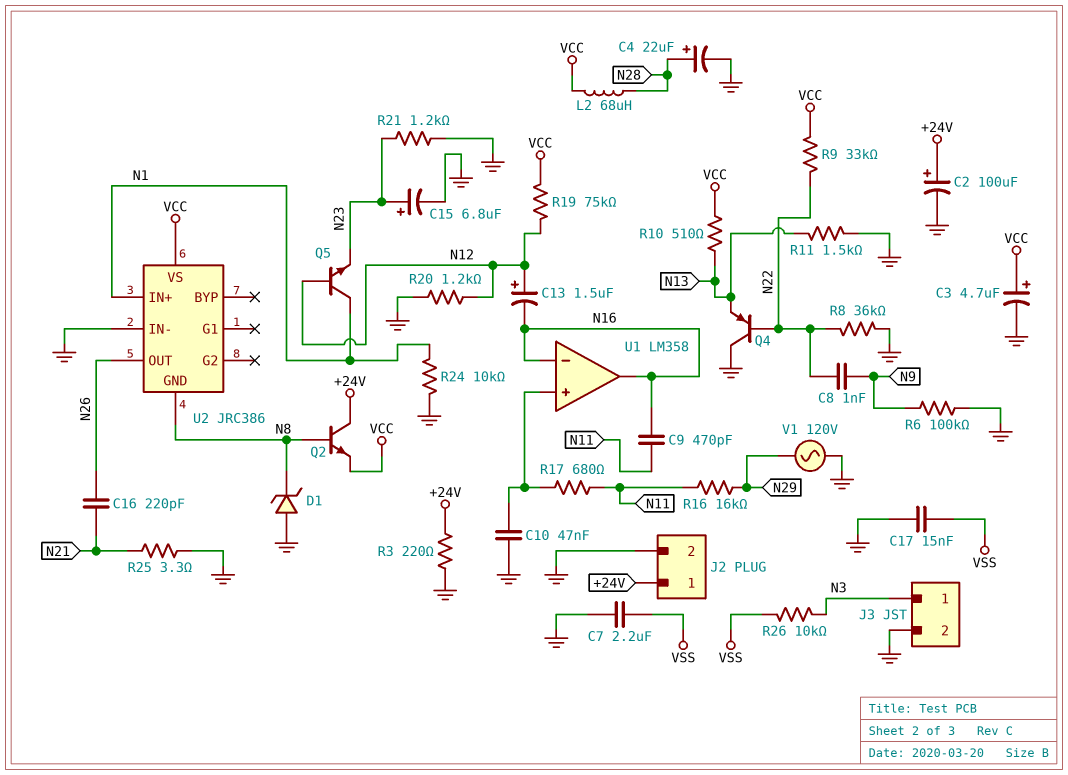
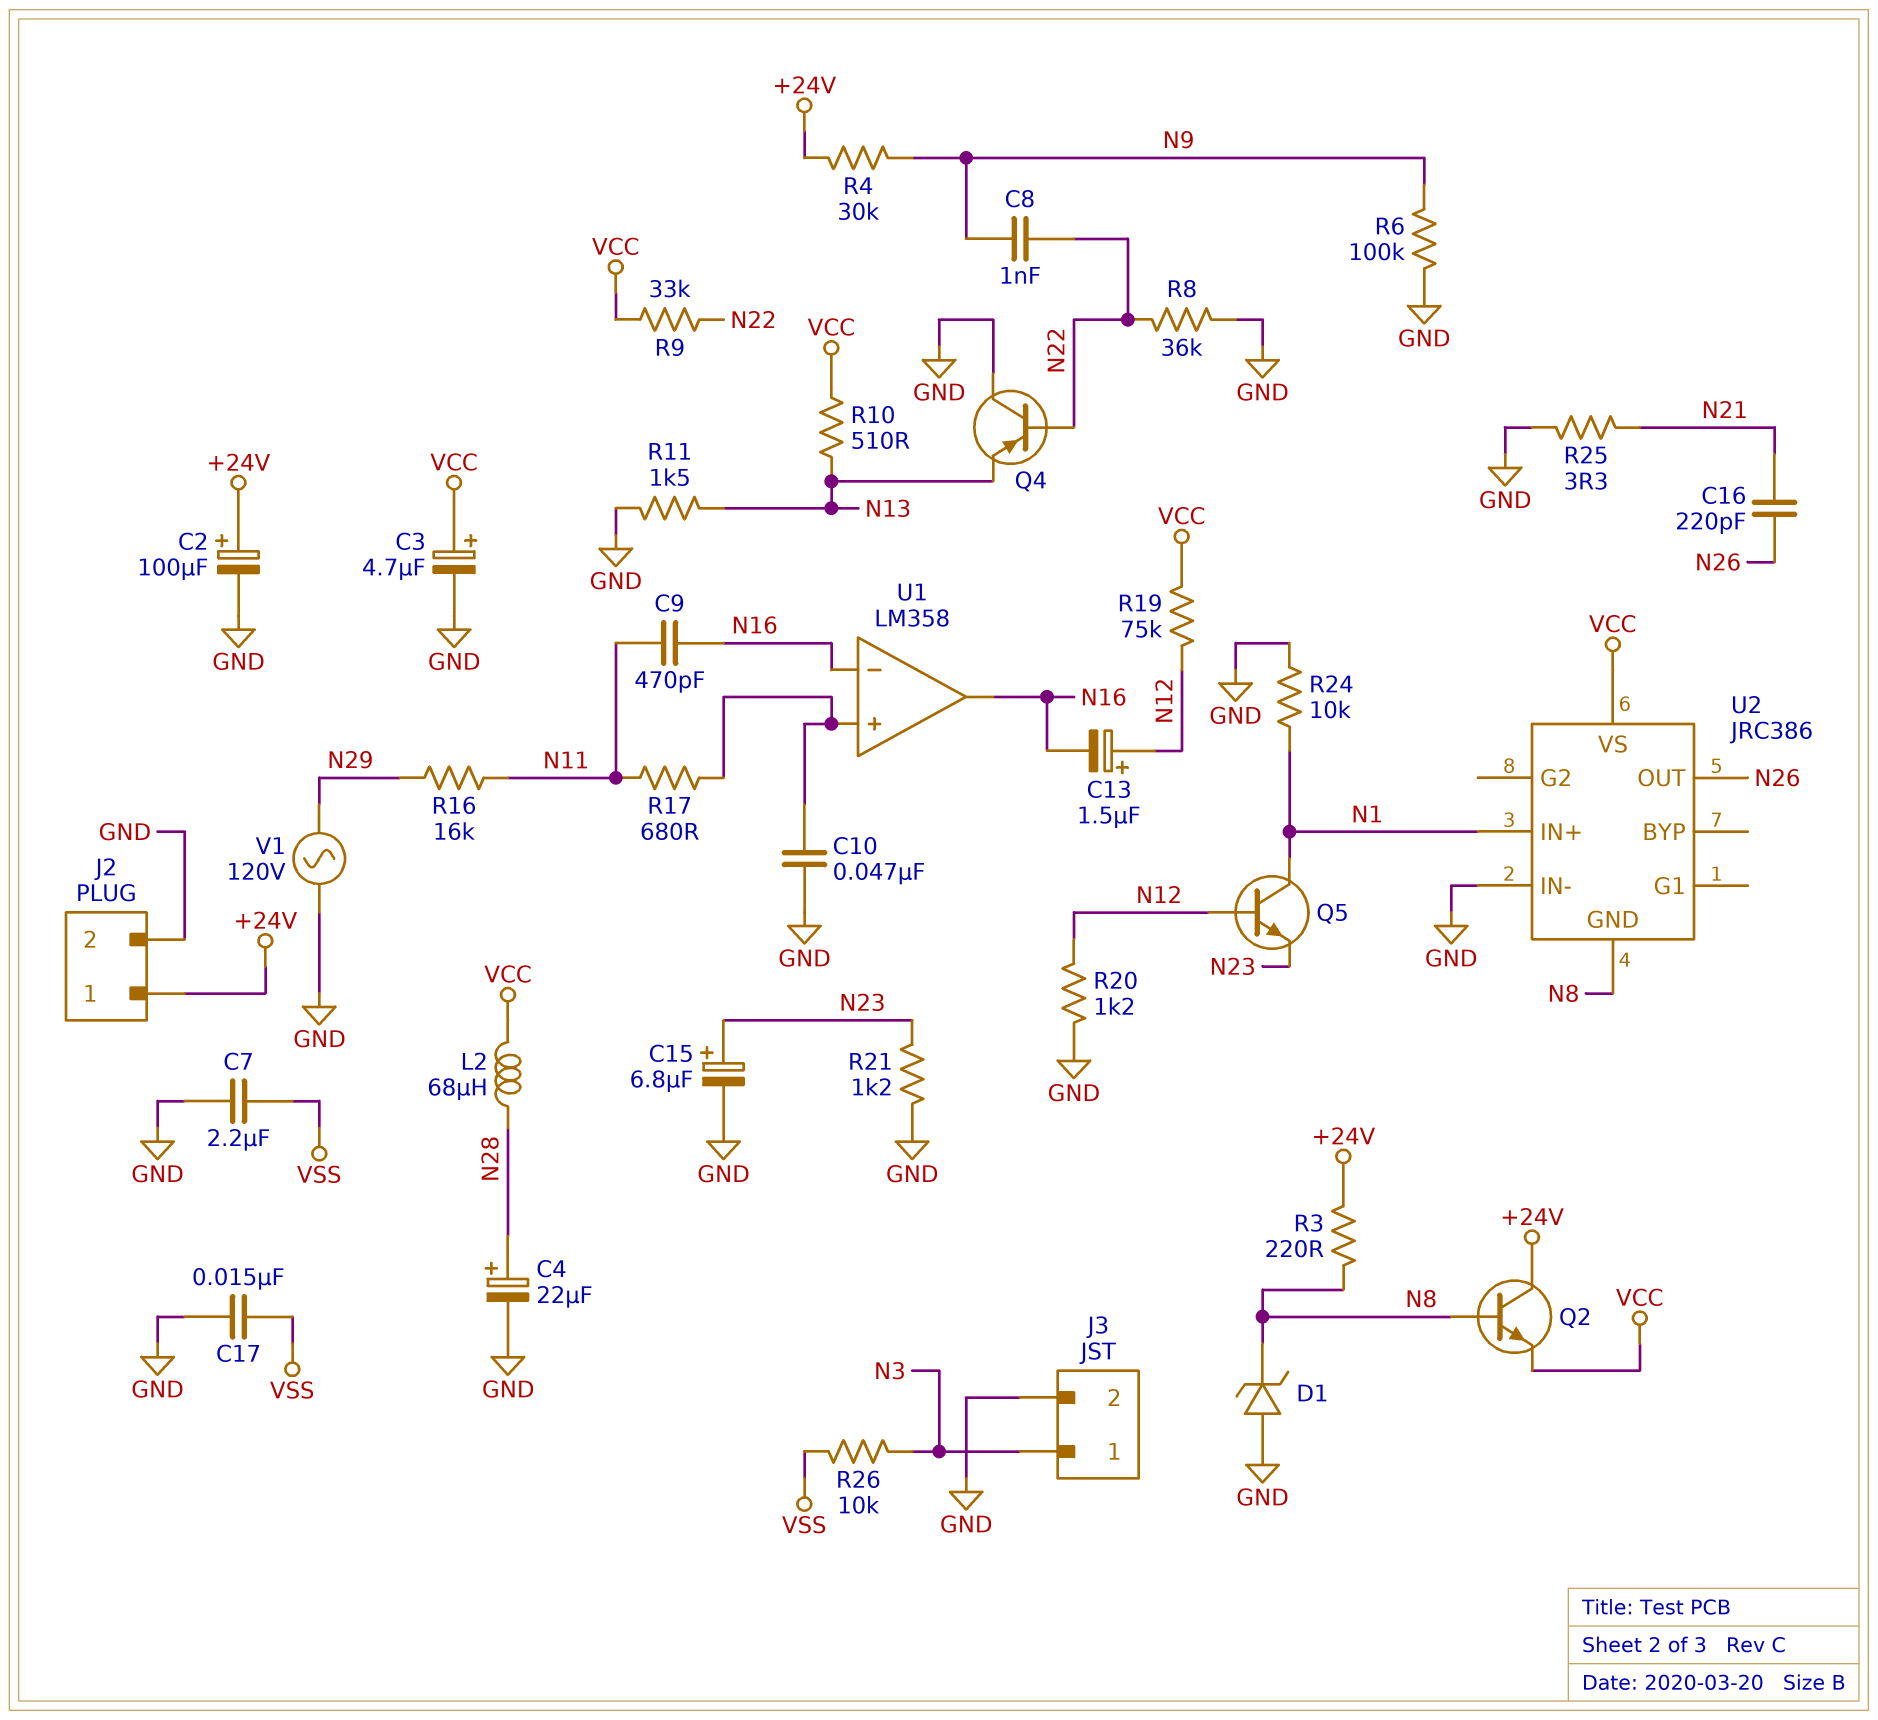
R3: 220 (+24V, GND) -> 220 (+24V, N8)
R4: none -> 30k (+24V, N9)

